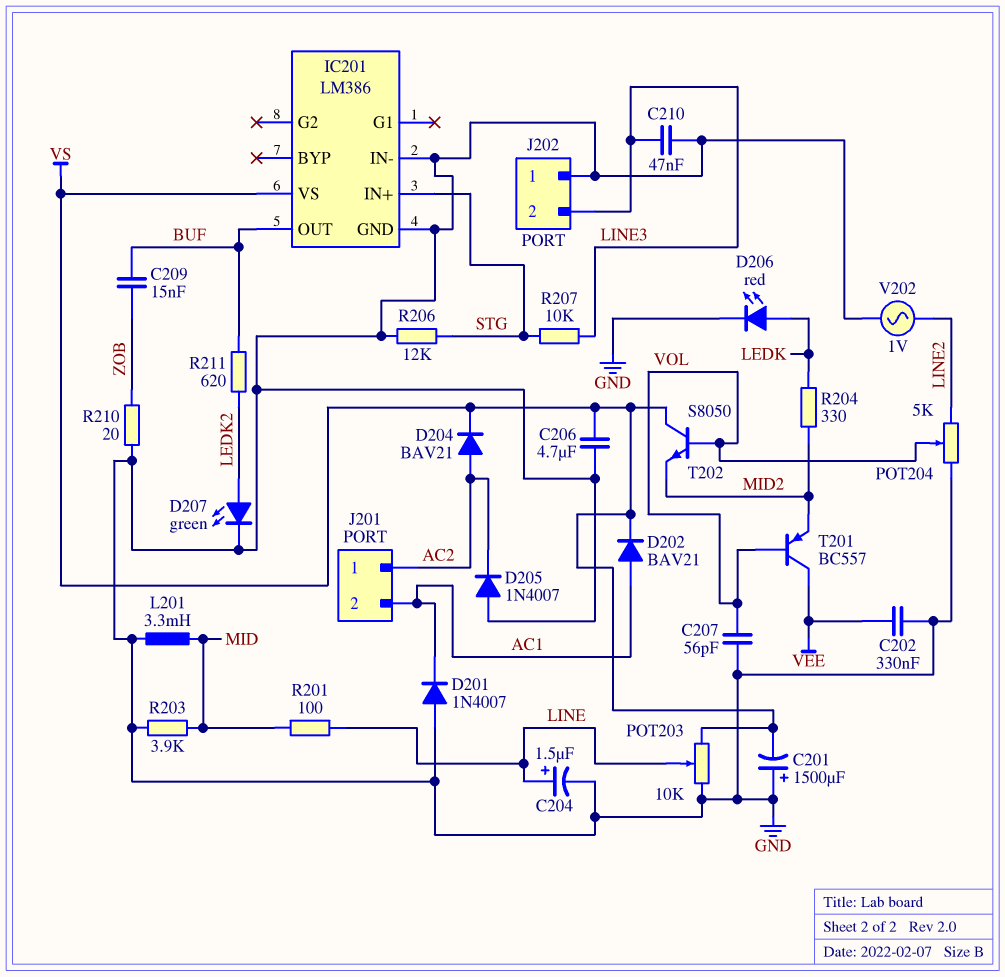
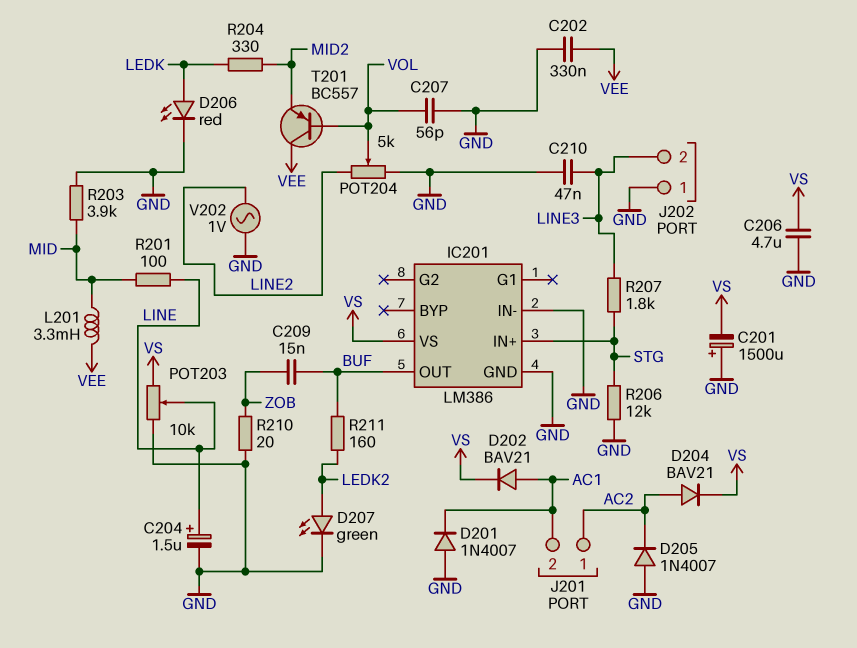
L201: 3.3mH (GND, MID) -> 3.3mH (MID, VEE)
R207: 10k (LINE3, STG) -> 1.8k (LINE3, STG)
R211: 620 (BUF, LEDK2) -> 160 (BUF, LEDK2)
T202: NPN S8050 (B VOL, C VS, E MID2) -> none

